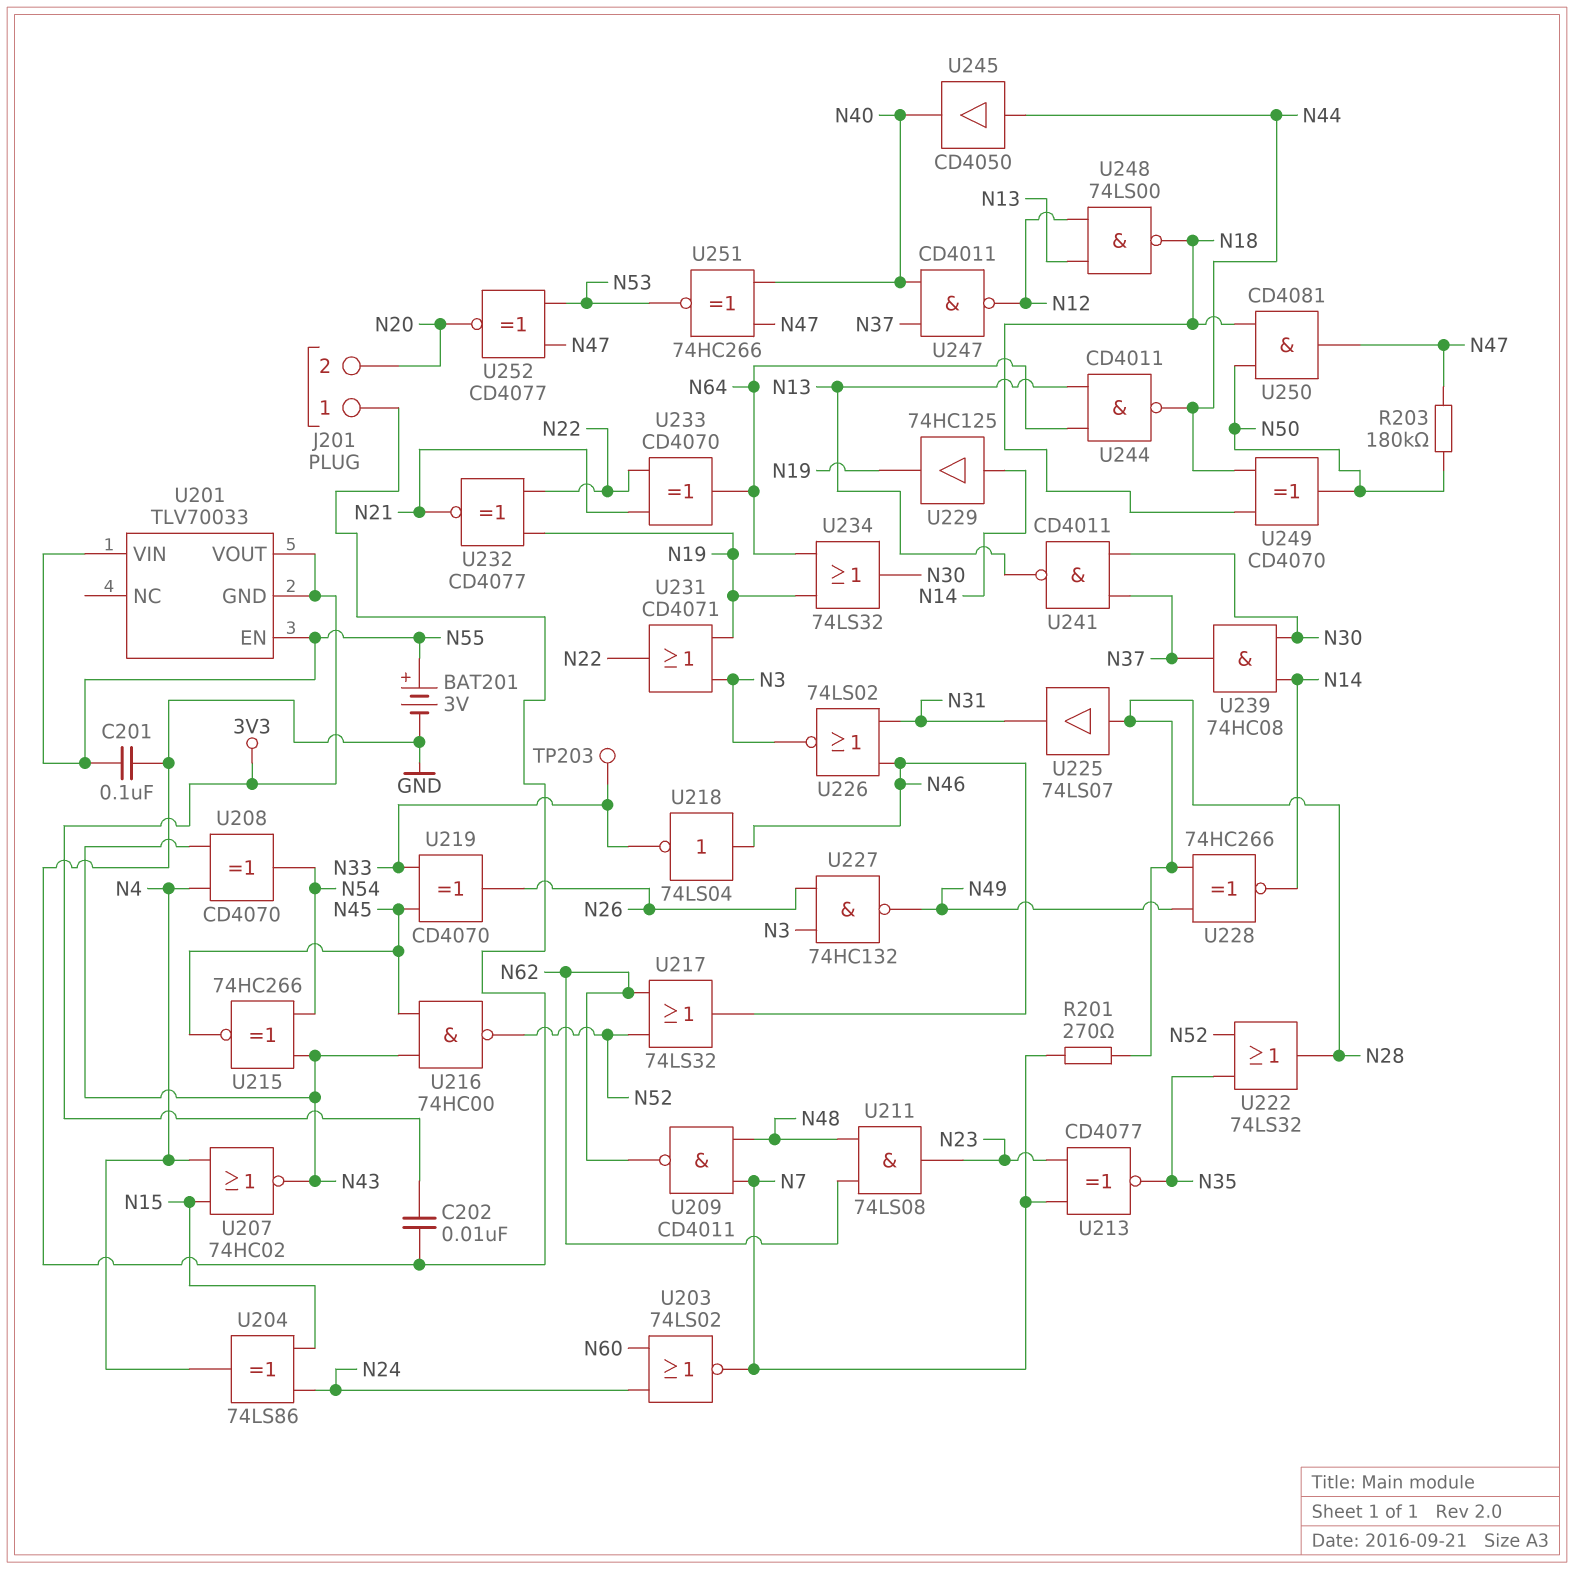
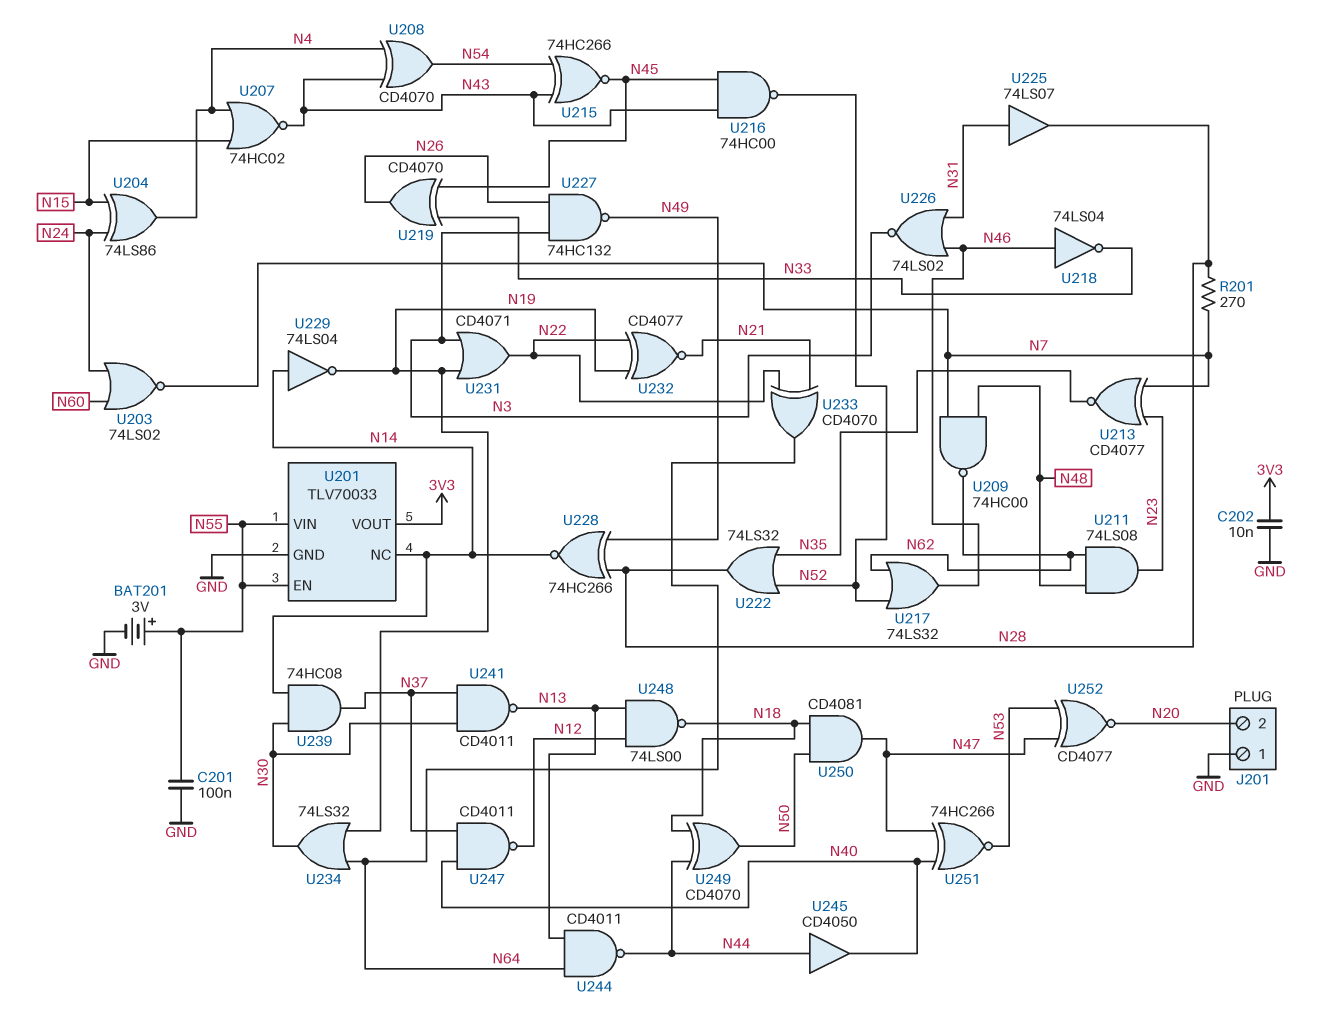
R203: 180k (N47, N50) -> none
TP203: test point (N33) -> none
U201 pin GND: 3V3 -> GND
U201 pin NC: none -> N14
U209: NAND CD4011 (in N7, in N48, out N62) -> NAND 74HC00 (in N7, in N48, out N62)
U225: buffer 74LS07 (in N28, out N31) -> buffer 74LS07 (in N31, out N28)
U229: buffer 74HC125 (in N14, out N19) -> NOT 74LS04 (in N14, out N19)

